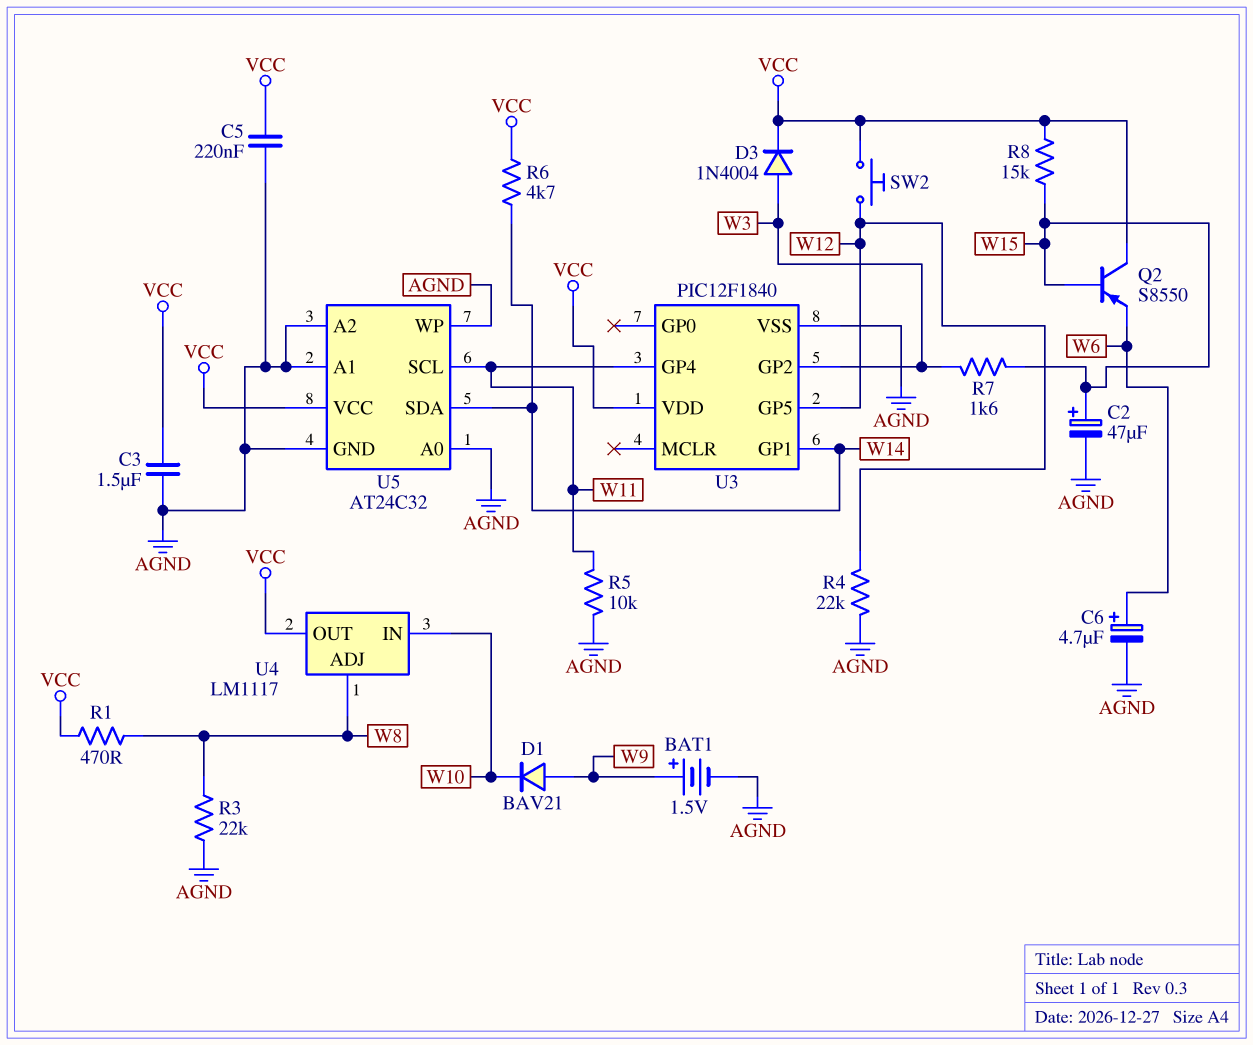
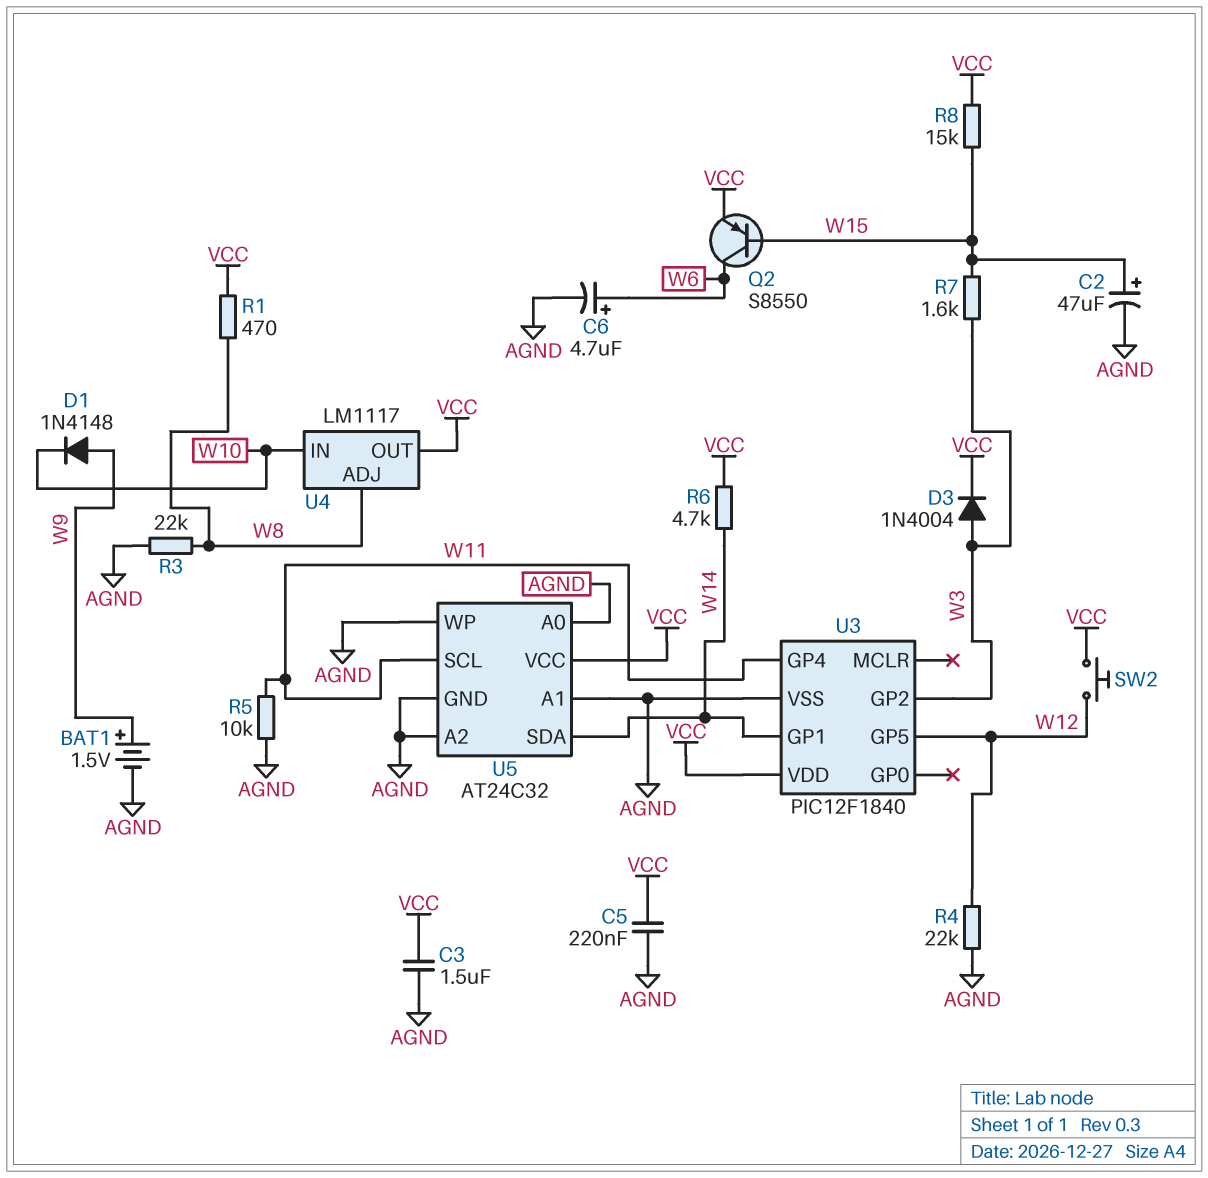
D1: diode BAV21 (A W9, K W10) -> diode 1N4148 (A W9, K W10)
Q2: PNP S8550 (B W15, C VCC, E W6) -> PNP S8550 (B W15, C W6, E VCC)

